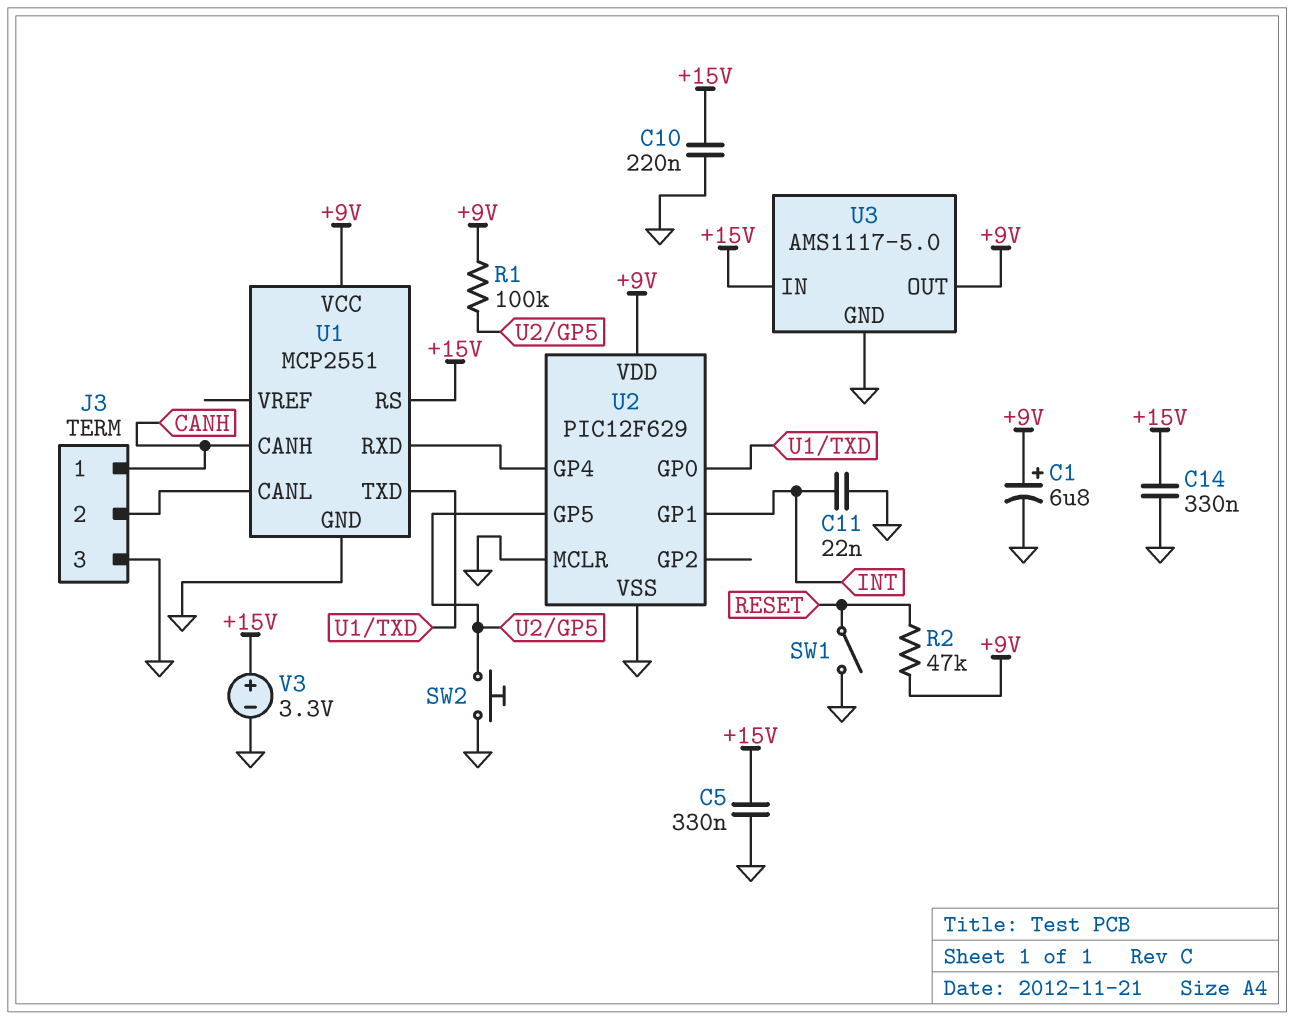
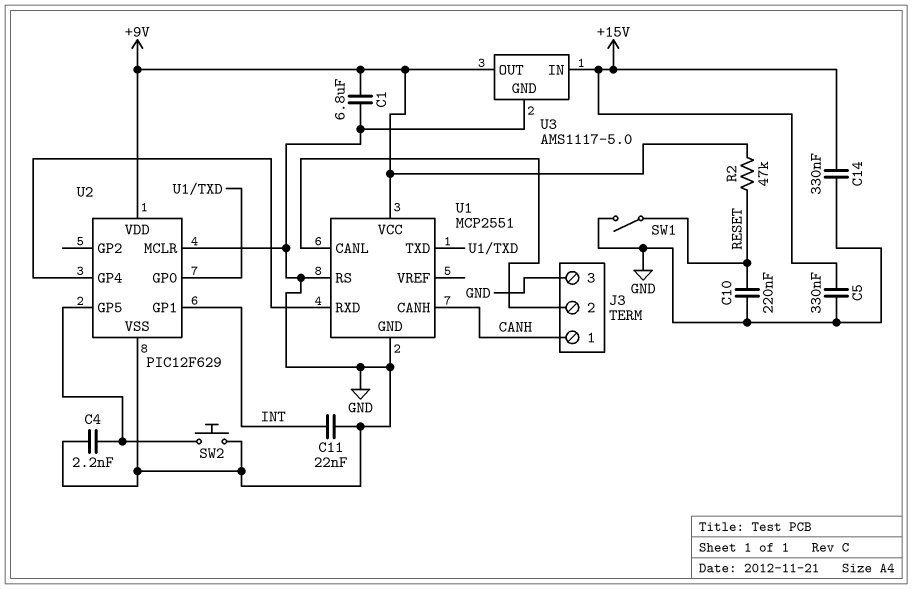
C1: 6.8uF (plus +9V, minus GND) -> 6.8uF (+9V, GND)
C4: none -> 2.2nF (GND, U2/GP5)
C10: 220nF (+15V, GND) -> 220nF (GND, RESET)
R1: 100k (+9V, U2/GP5) -> none
U1 pin RS: +15V -> GND
V3: 3.3V (plus +15V, minus GND) -> none

